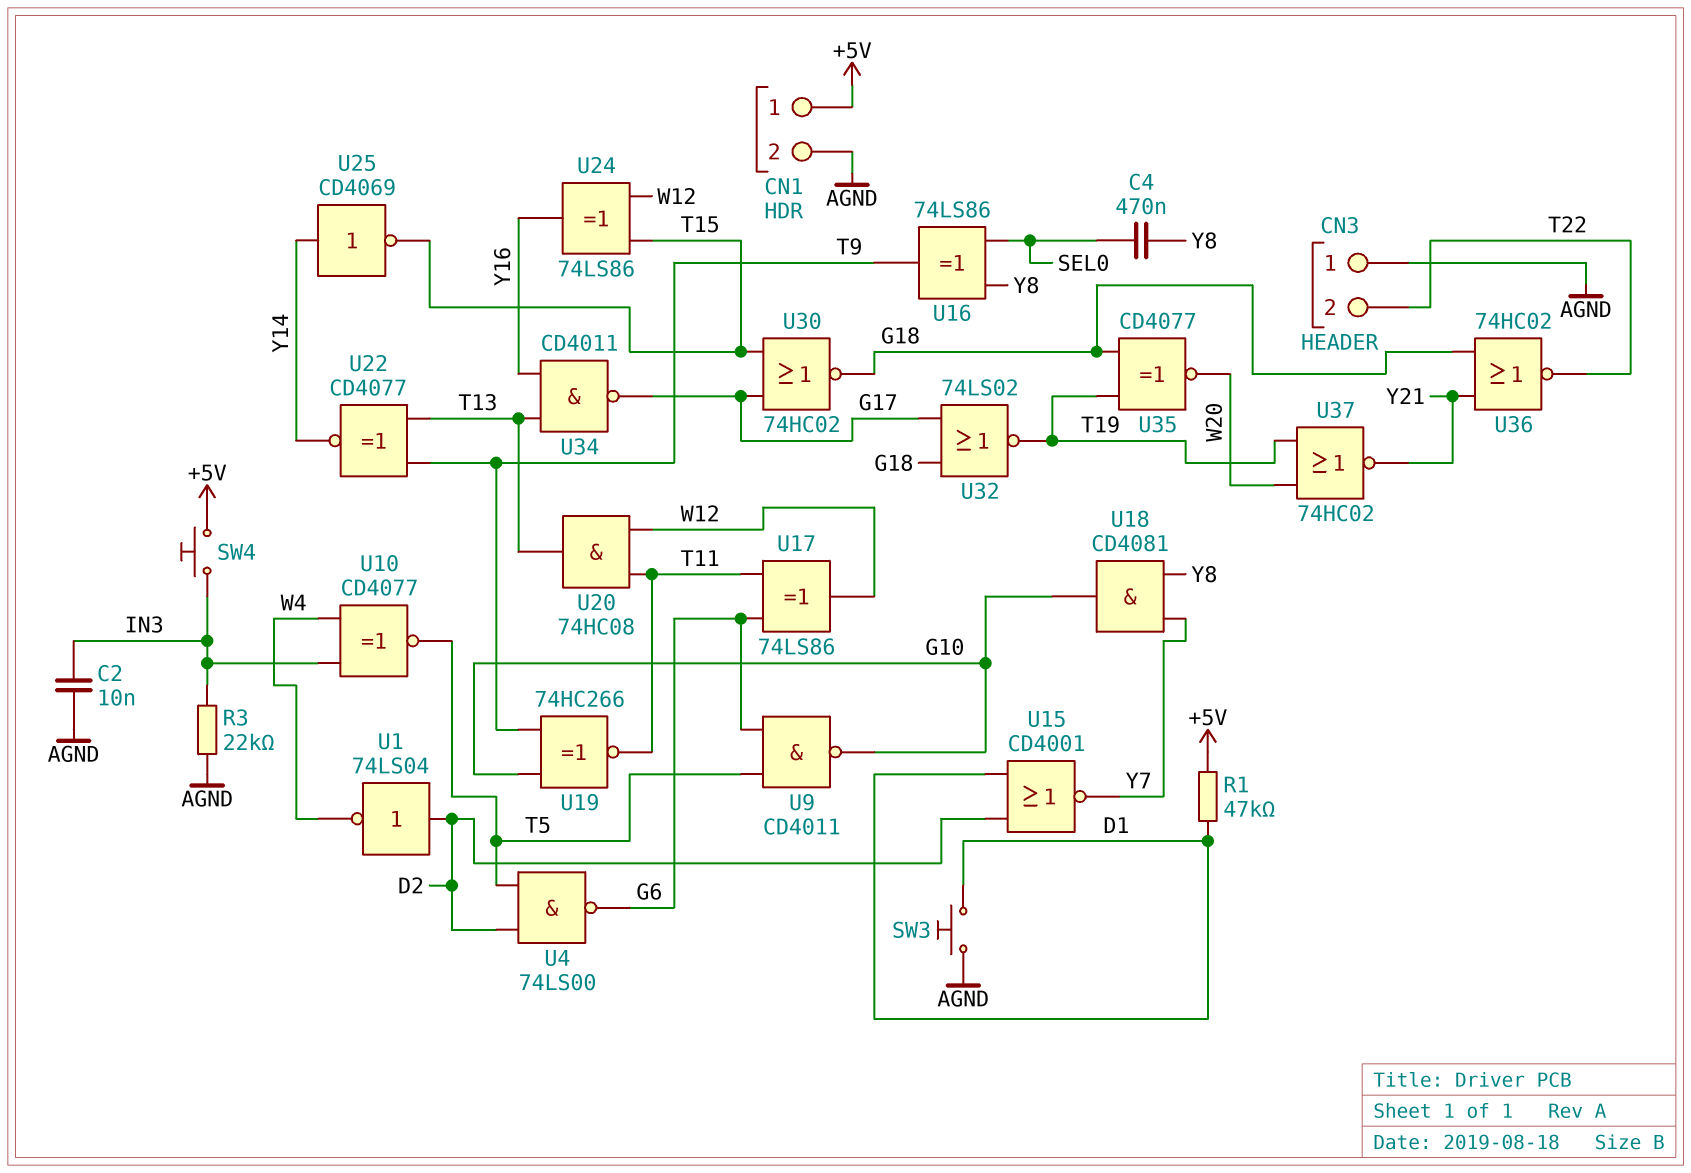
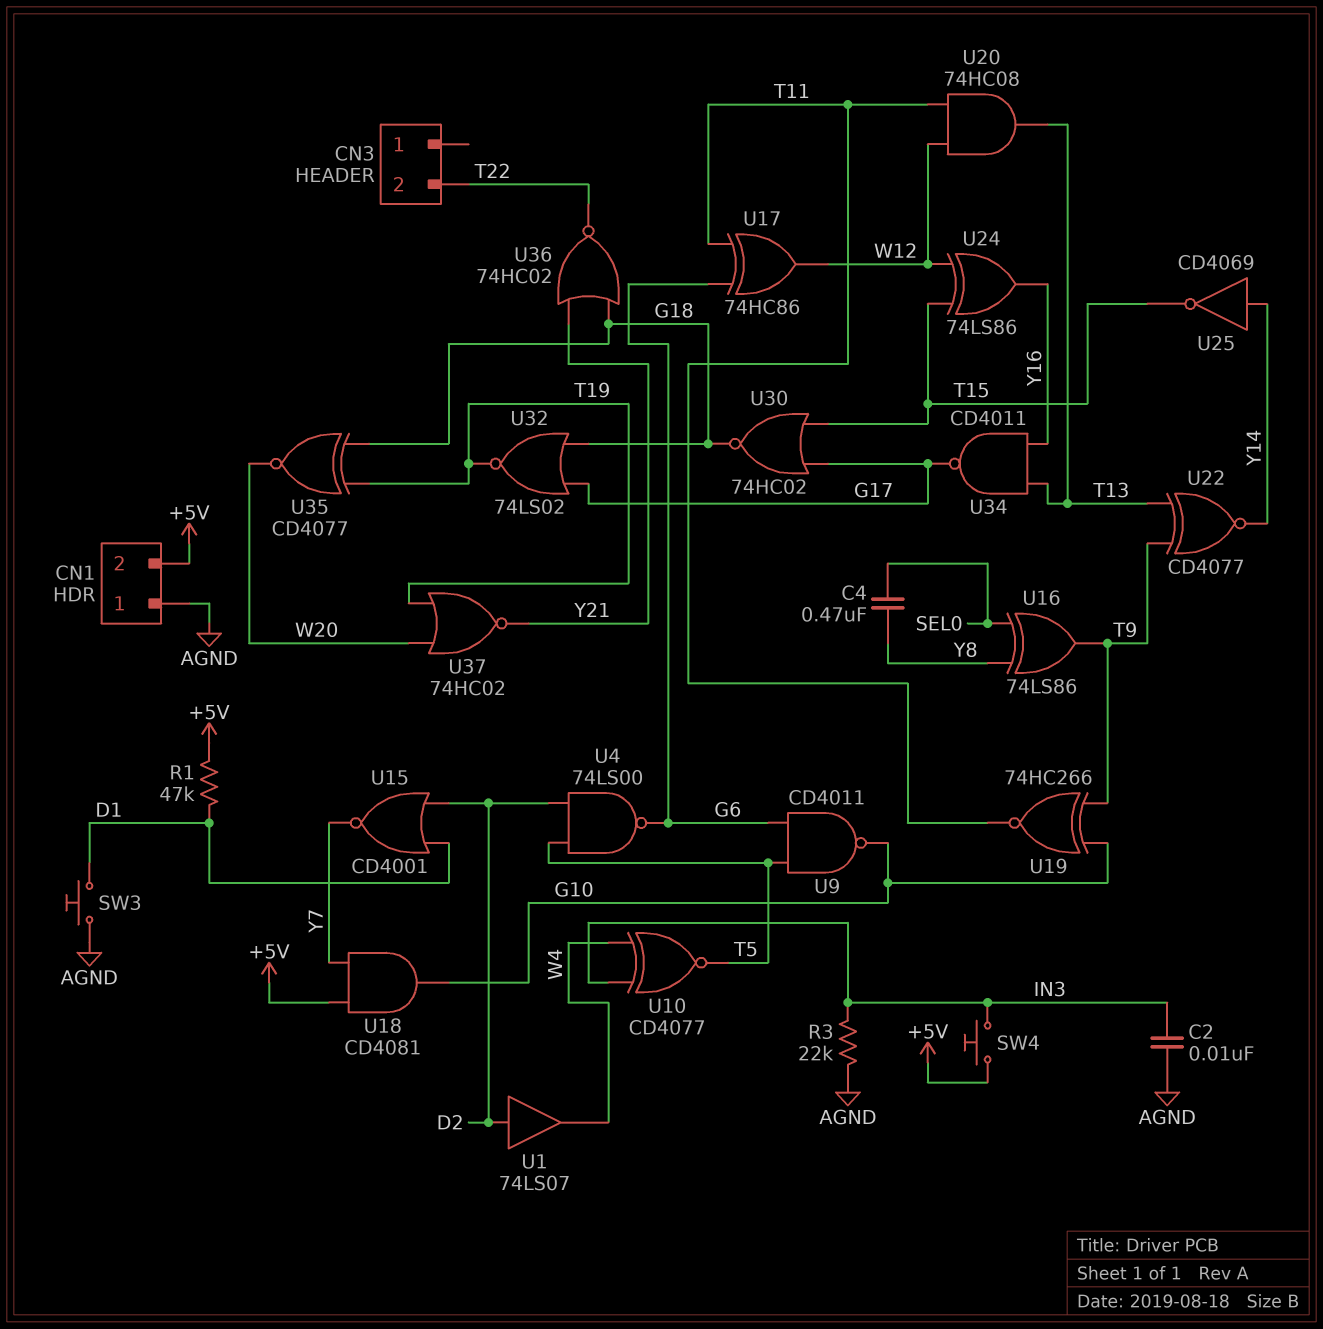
CN1 pin 1: +5V -> AGND
CN1 pin 2: AGND -> +5V
CN3 pin 1: AGND -> none
U1: NOT 74LS04 (in D2, out W4) -> buffer 74LS07 (in D2, out W4)
U17: XOR 74LS86 (in G6, in T11, out W12) -> XOR 74HC86 (in G6, in T11, out W12)
U18: AND CD4081 (in Y7, in Y8, out G10) -> AND CD4081 (in +5V, in Y7, out G10)

